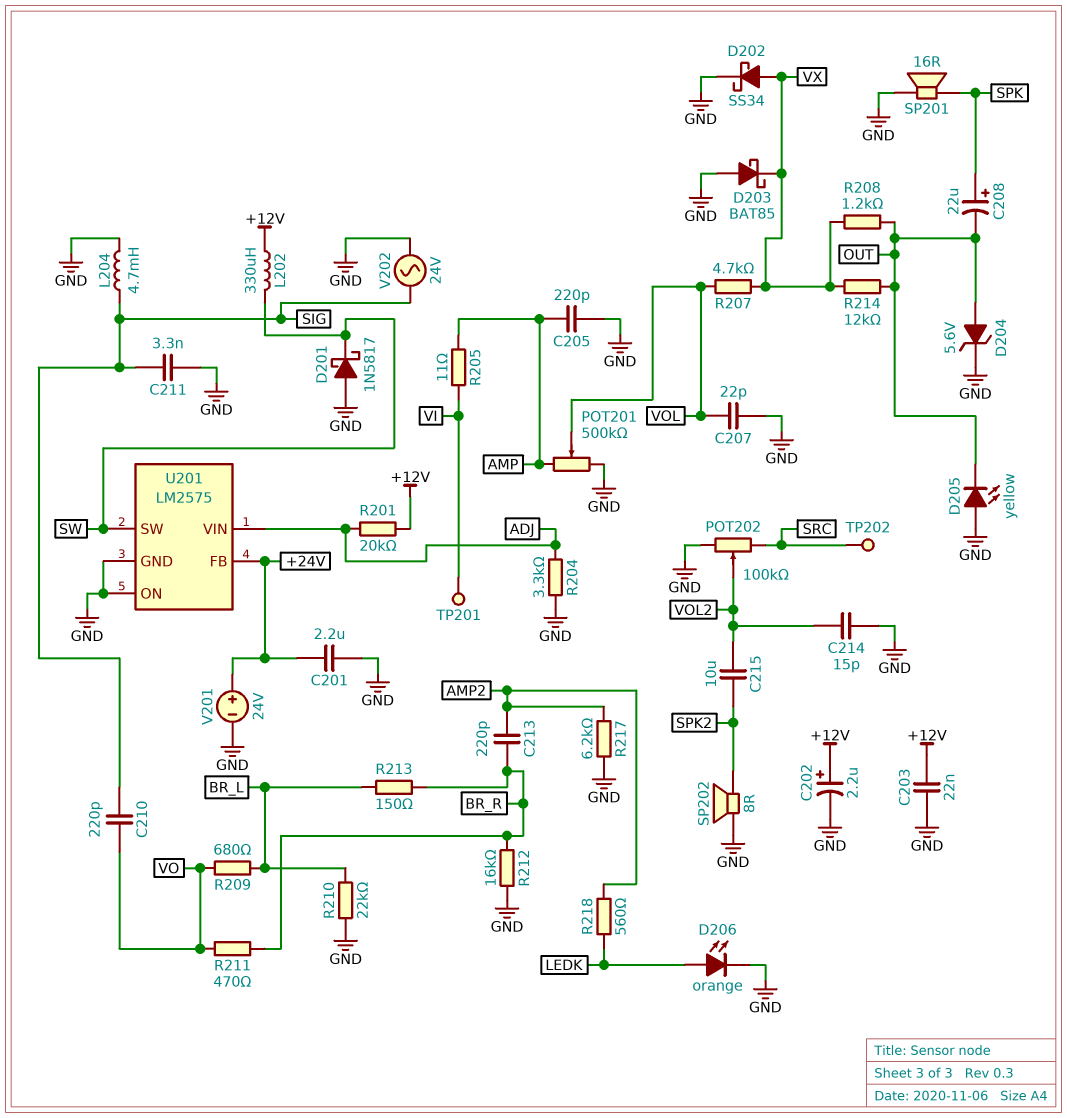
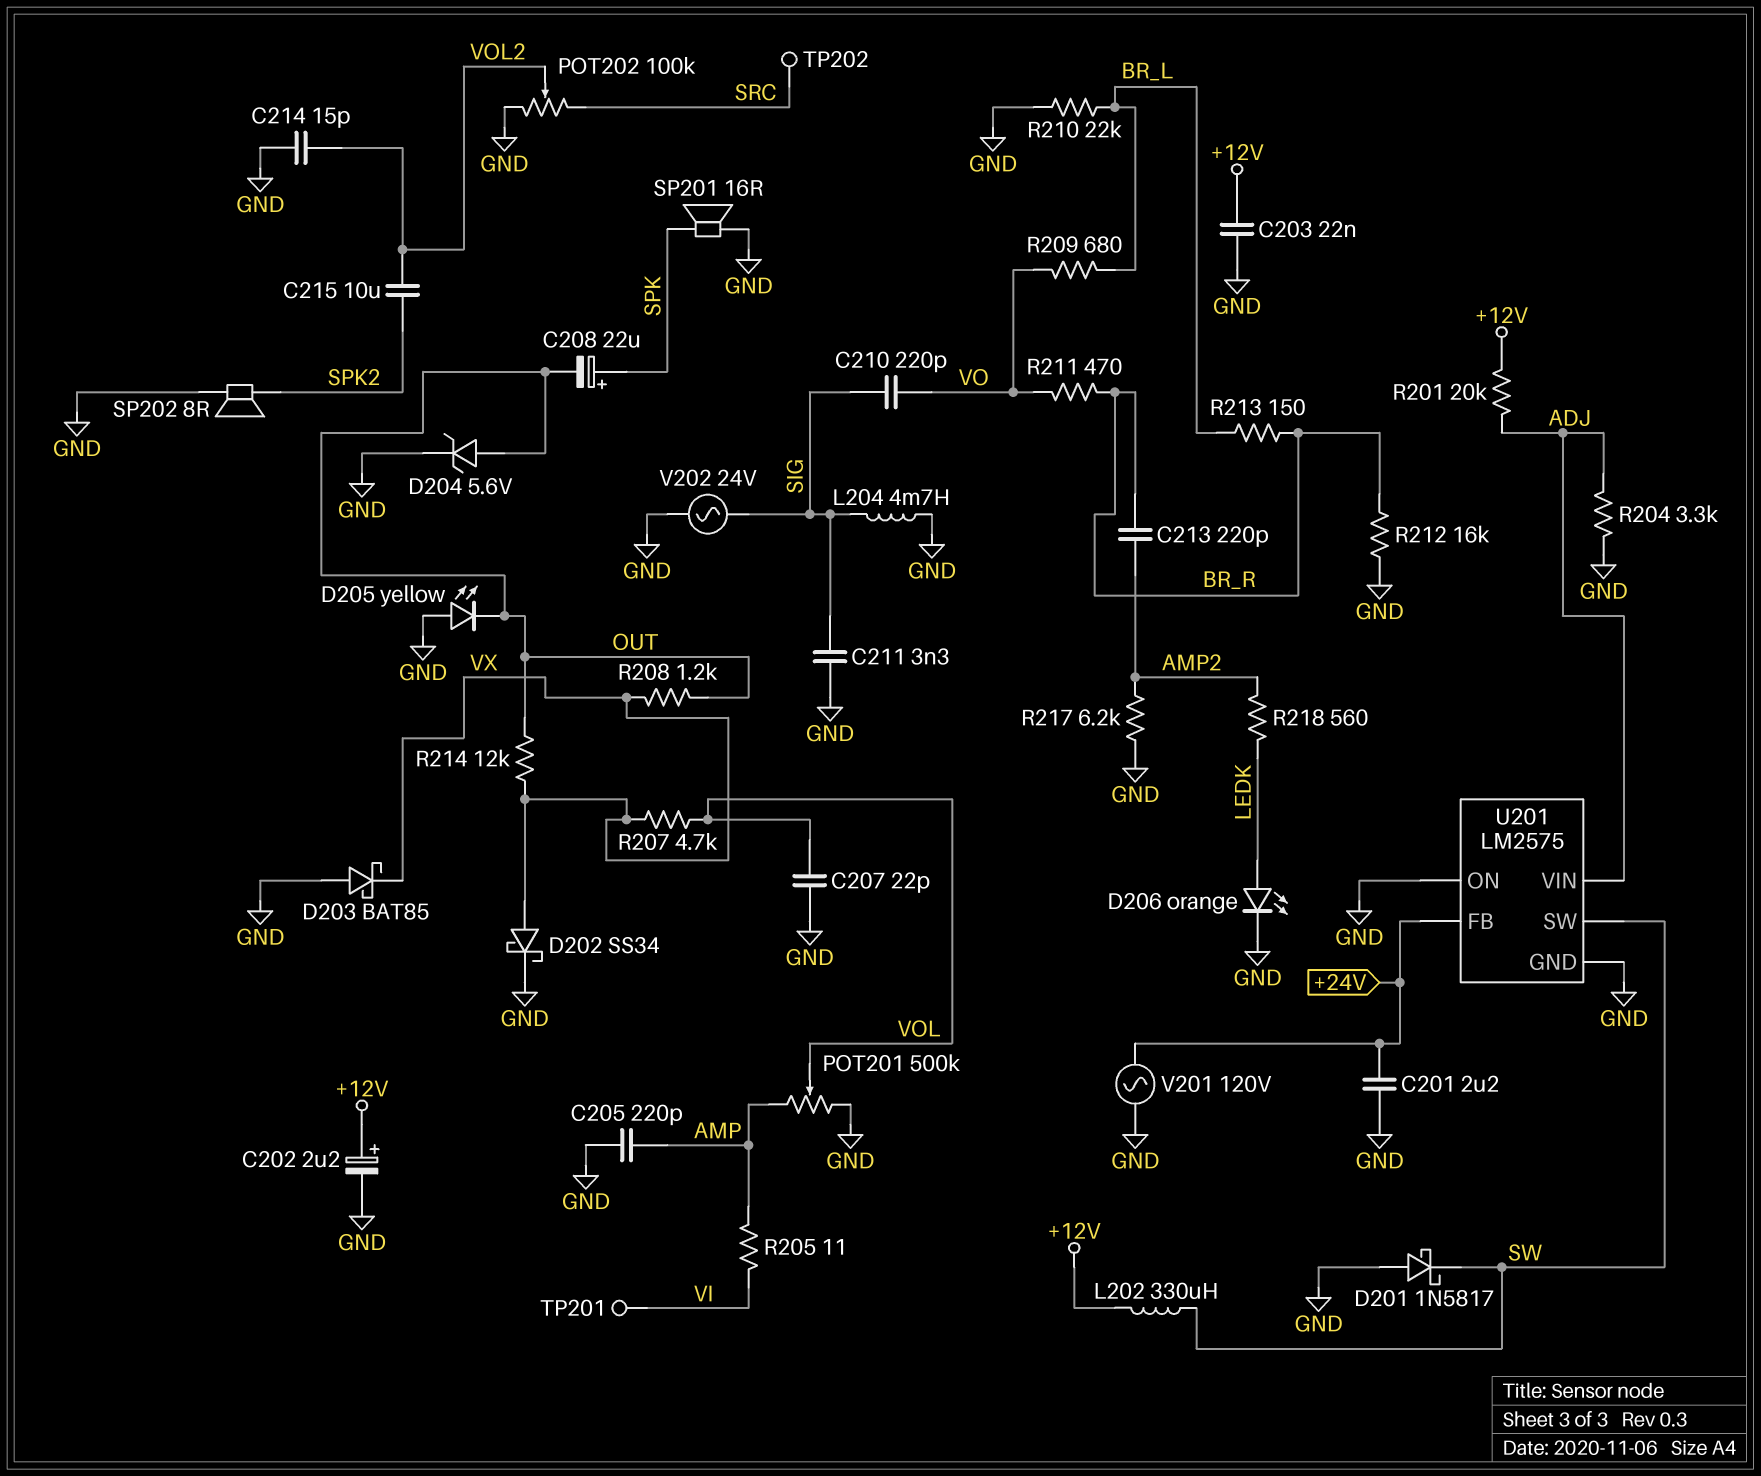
V201: 24V (plus +24V, minus GND) -> AC 120V (+24V, GND)

